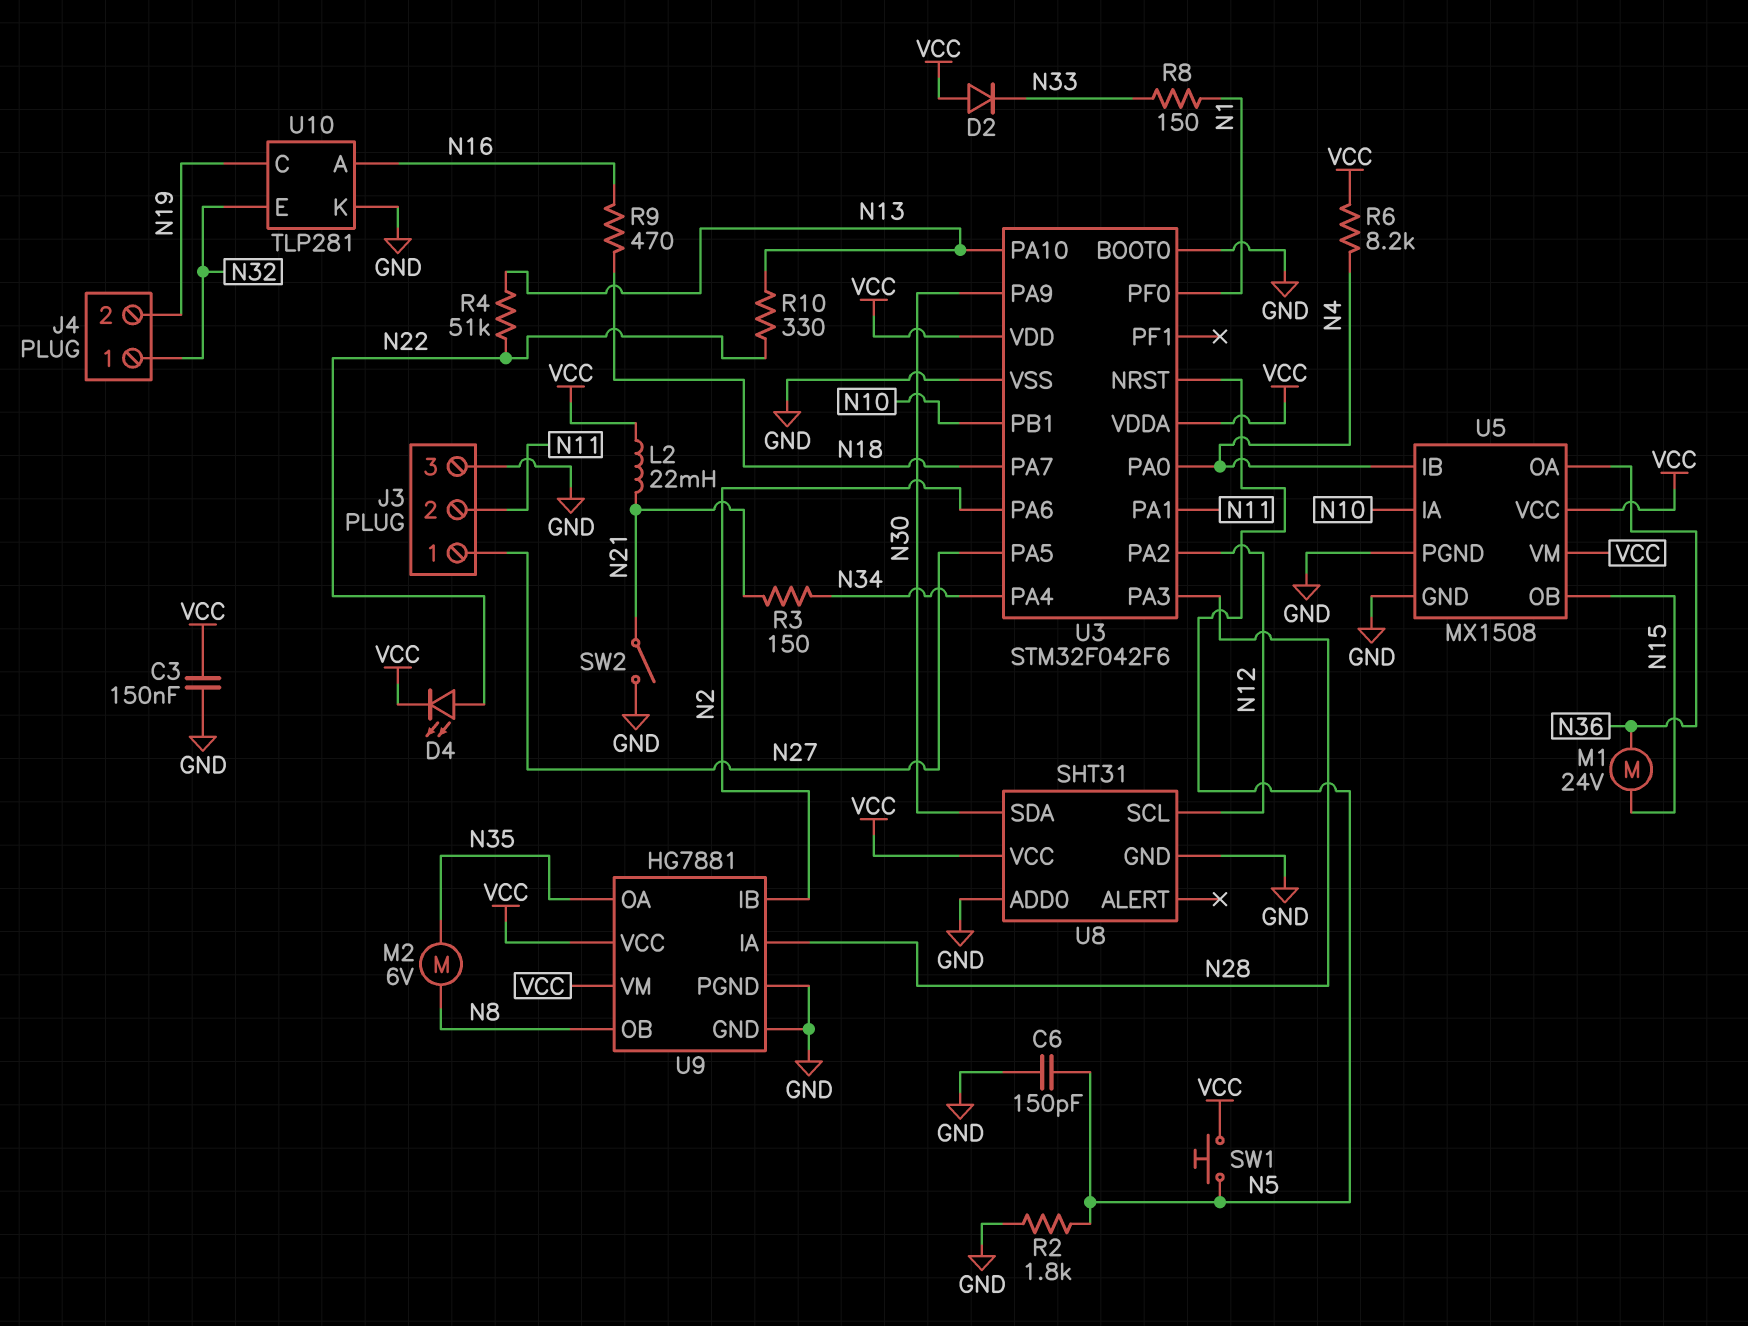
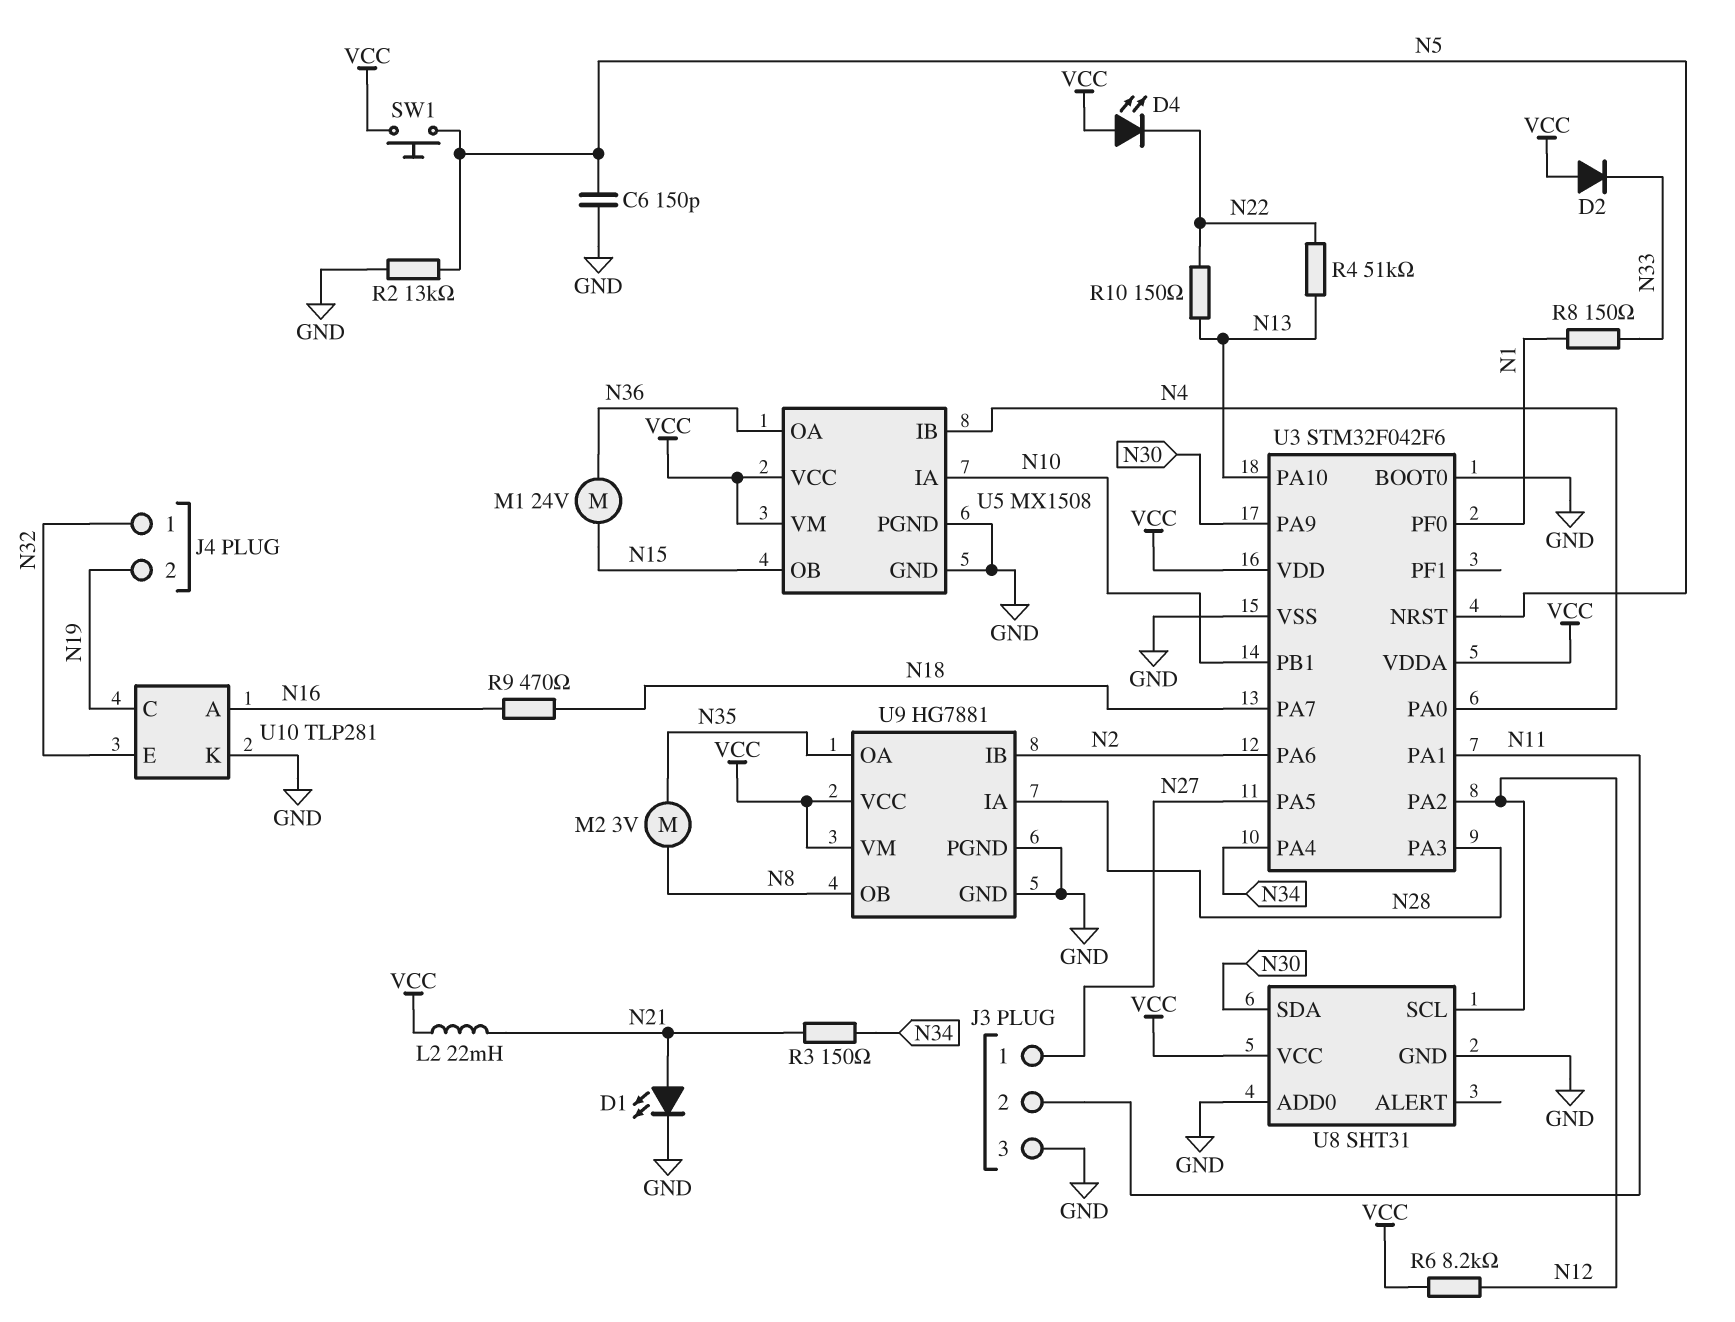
C3: 150nF (GND, VCC) -> none
D1: none -> LED (A N21, K GND)
D4: LED (A N22, K VCC) -> LED (A VCC, K N22)
M2: motor 6V (N8, N35) -> motor 3V (N8, N35)
R2: 1.8k (GND, N5) -> 13k (GND, N5)
R6: 8.2k (N4, VCC) -> 8.2k (N12, VCC)
R10: 330 (N13, N22) -> 150 (N13, N22)
SW2: switch (GND, N21) -> none

